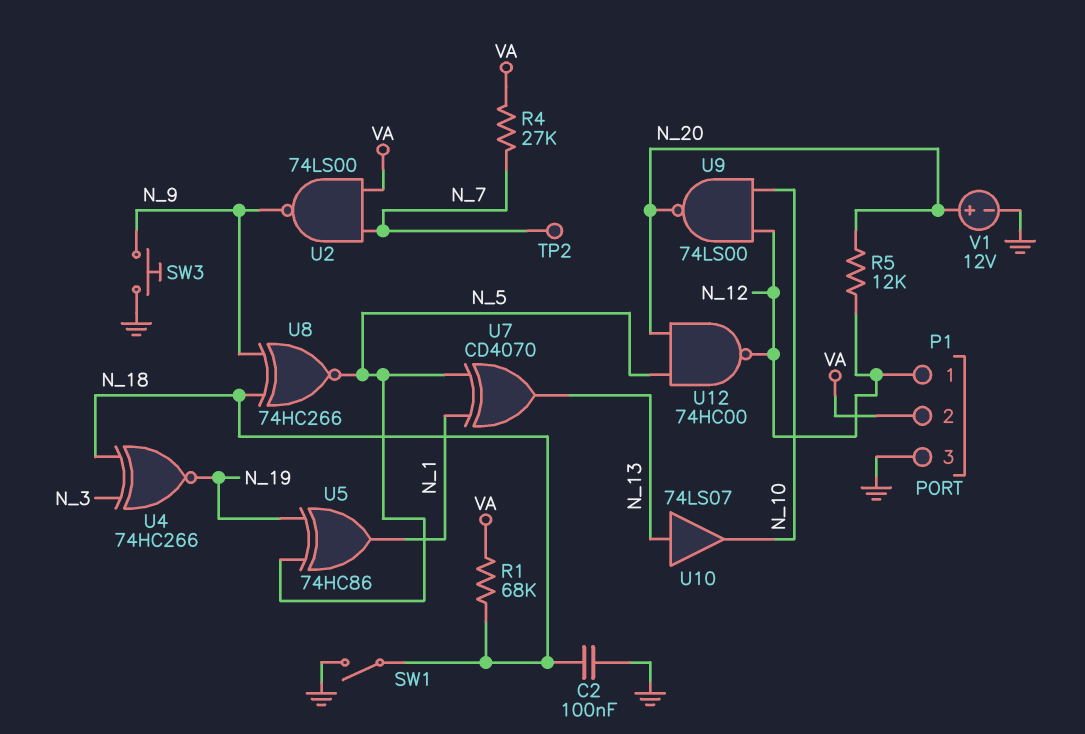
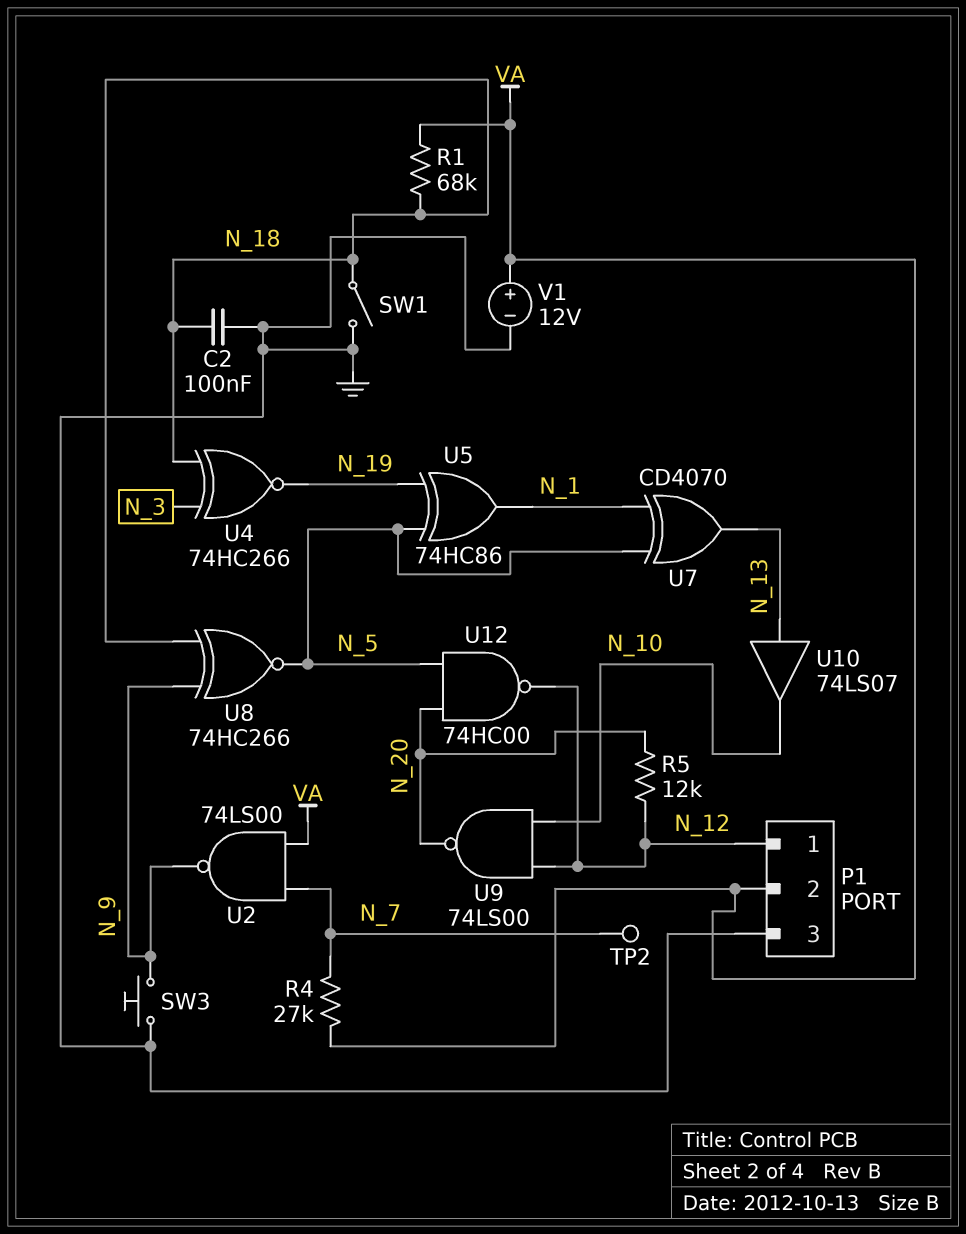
V1: 12V (plus N_20, minus GND) -> 12V (plus VA, minus GND)

